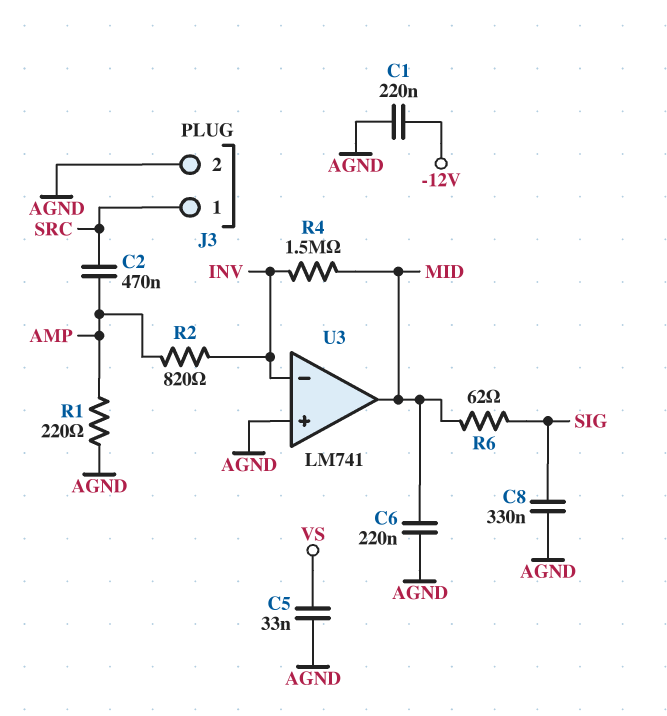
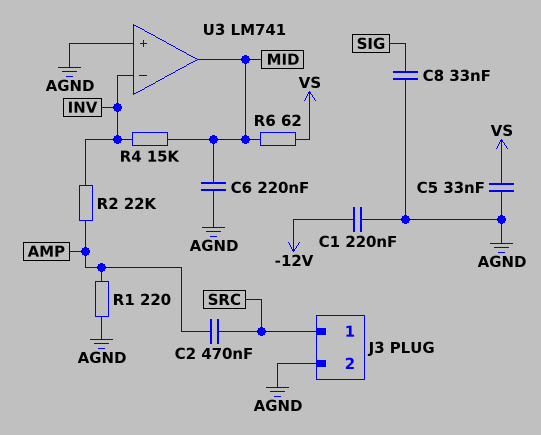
C8: 330nF (AGND, SIG) -> 33nF (AGND, SIG)
R2: 820 (AMP, INV) -> 22k (AMP, INV)
R4: 1.5M (INV, MID) -> 15k (INV, MID)
R6: 62 (MID, SIG) -> 62 (MID, VS)

